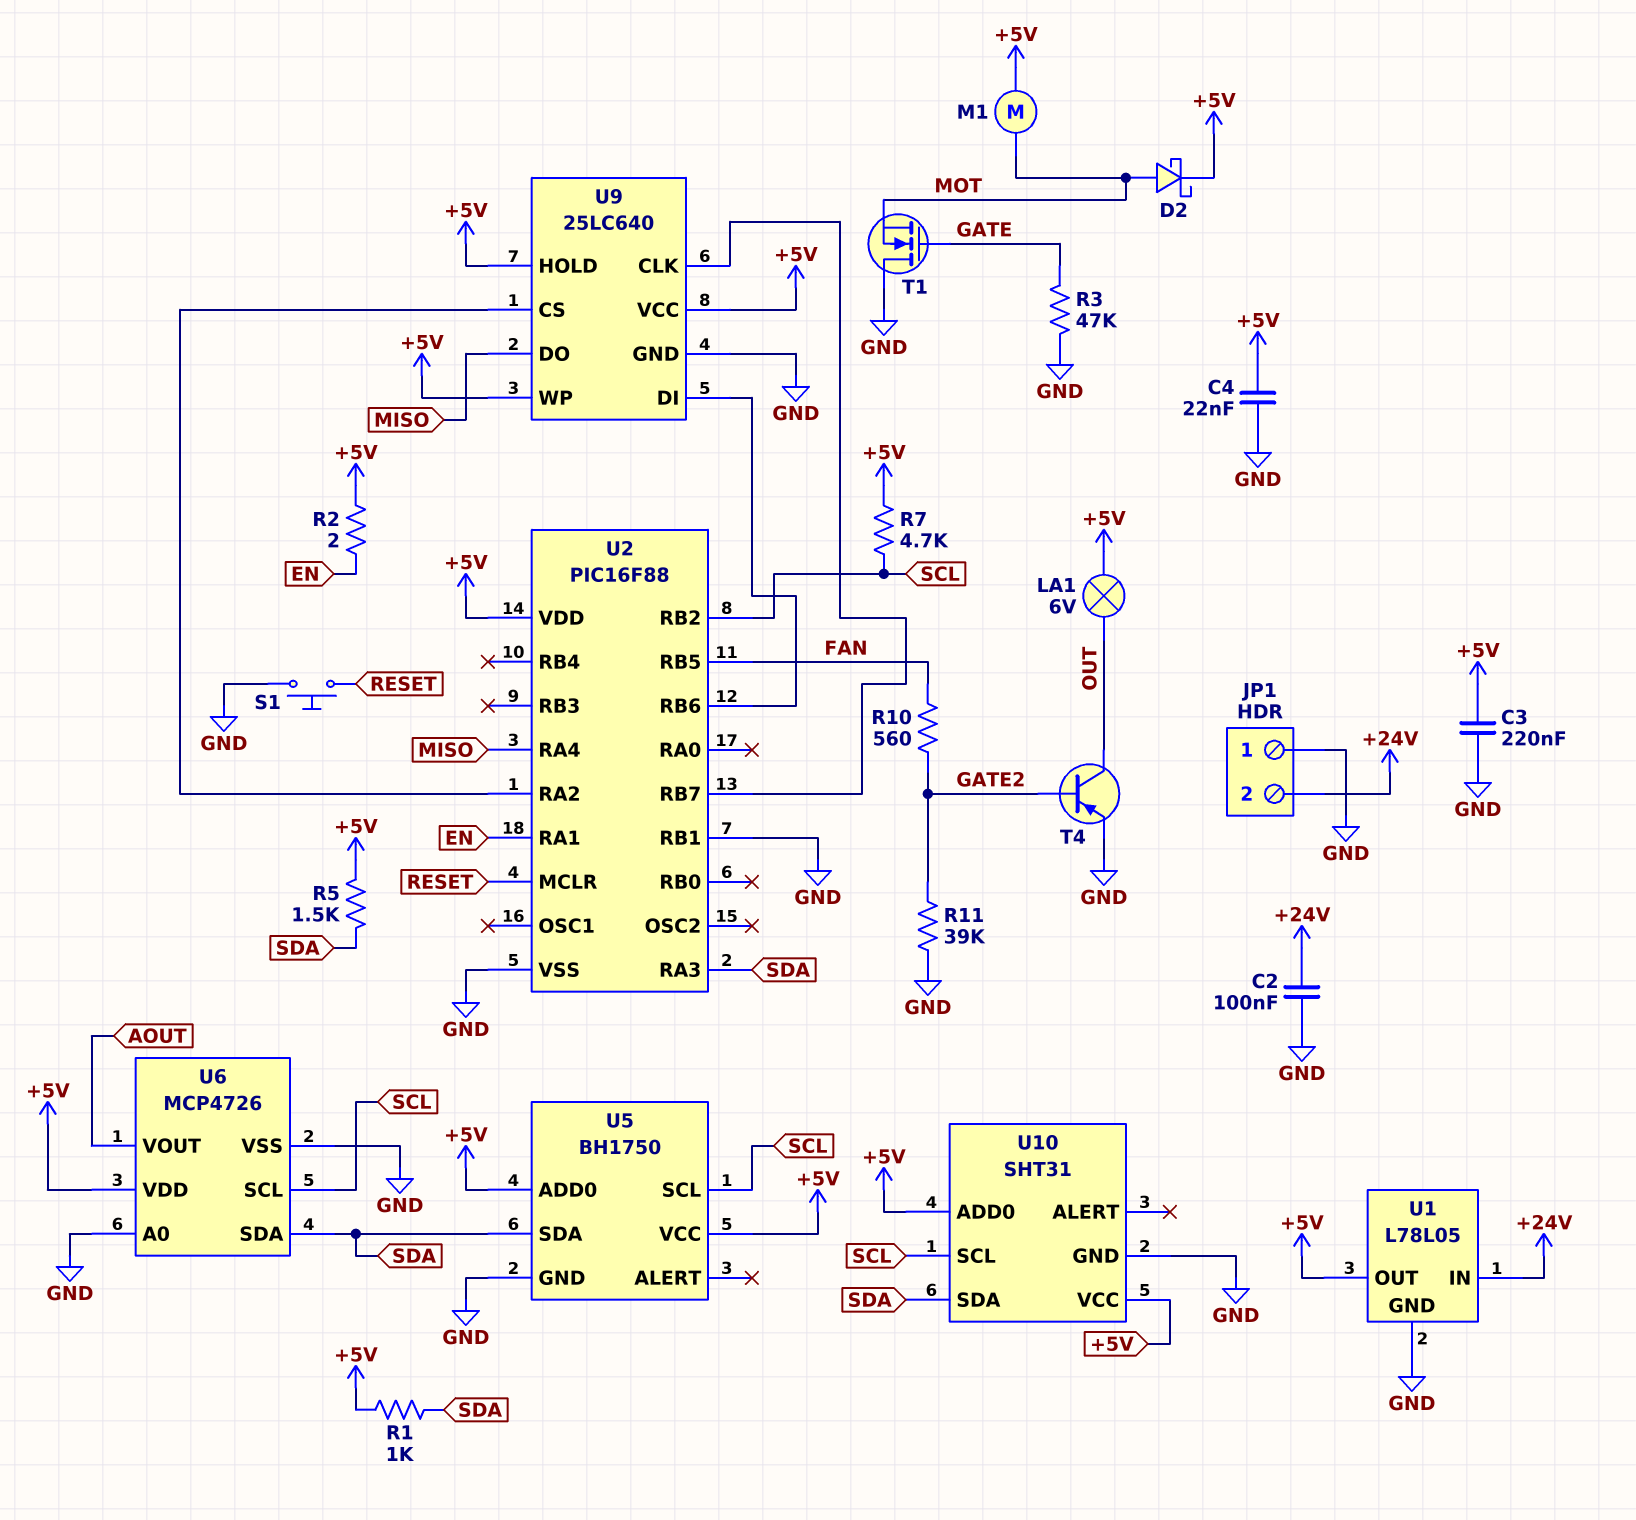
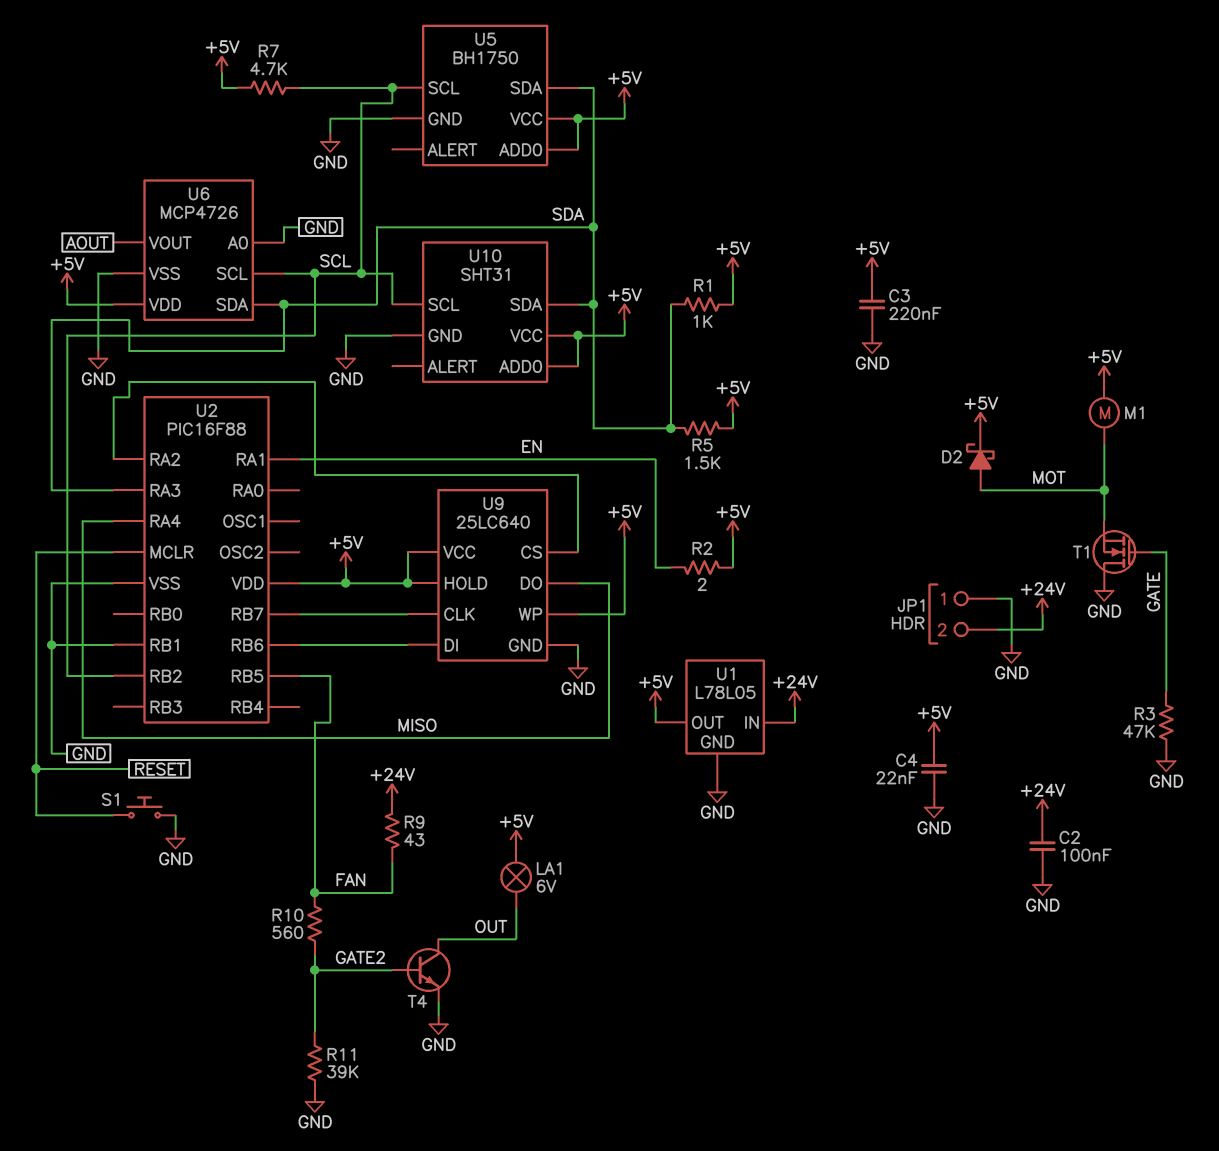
R9: none -> 43 (+24V, FAN)
T4: PNP (B GATE2, C OUT, E GND) -> NPN (B GATE2, C OUT, E GND)

